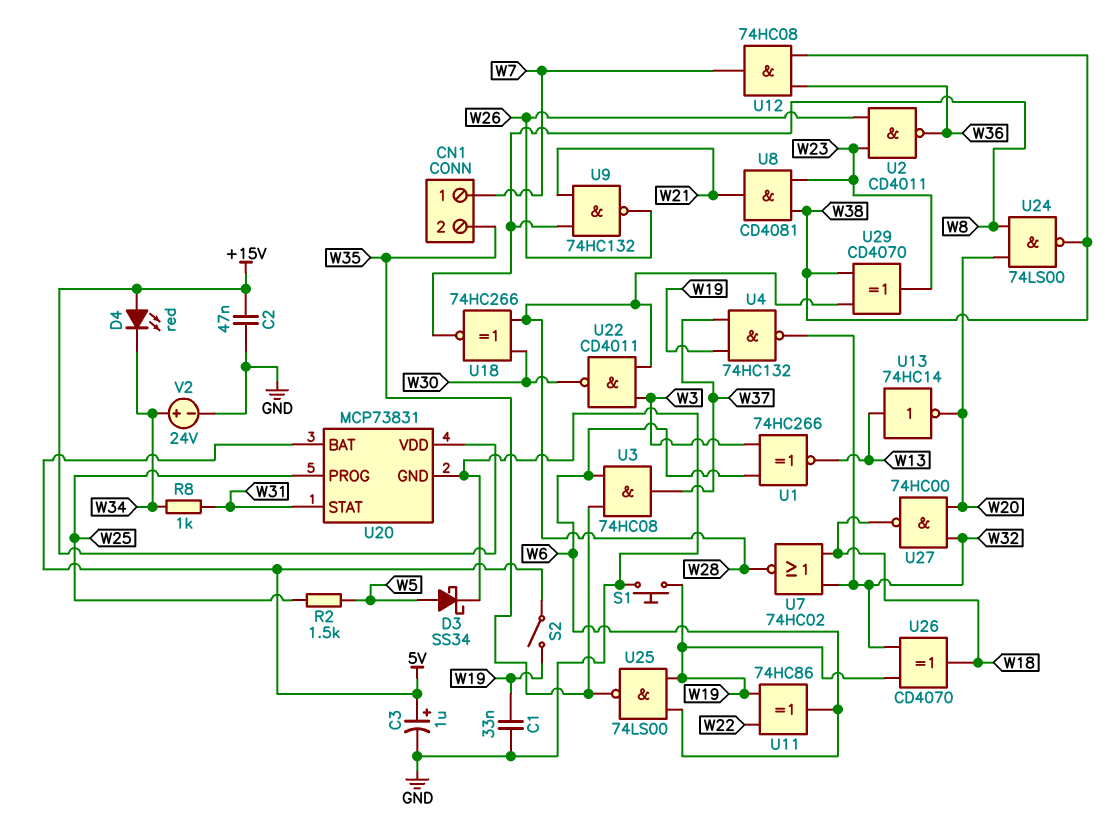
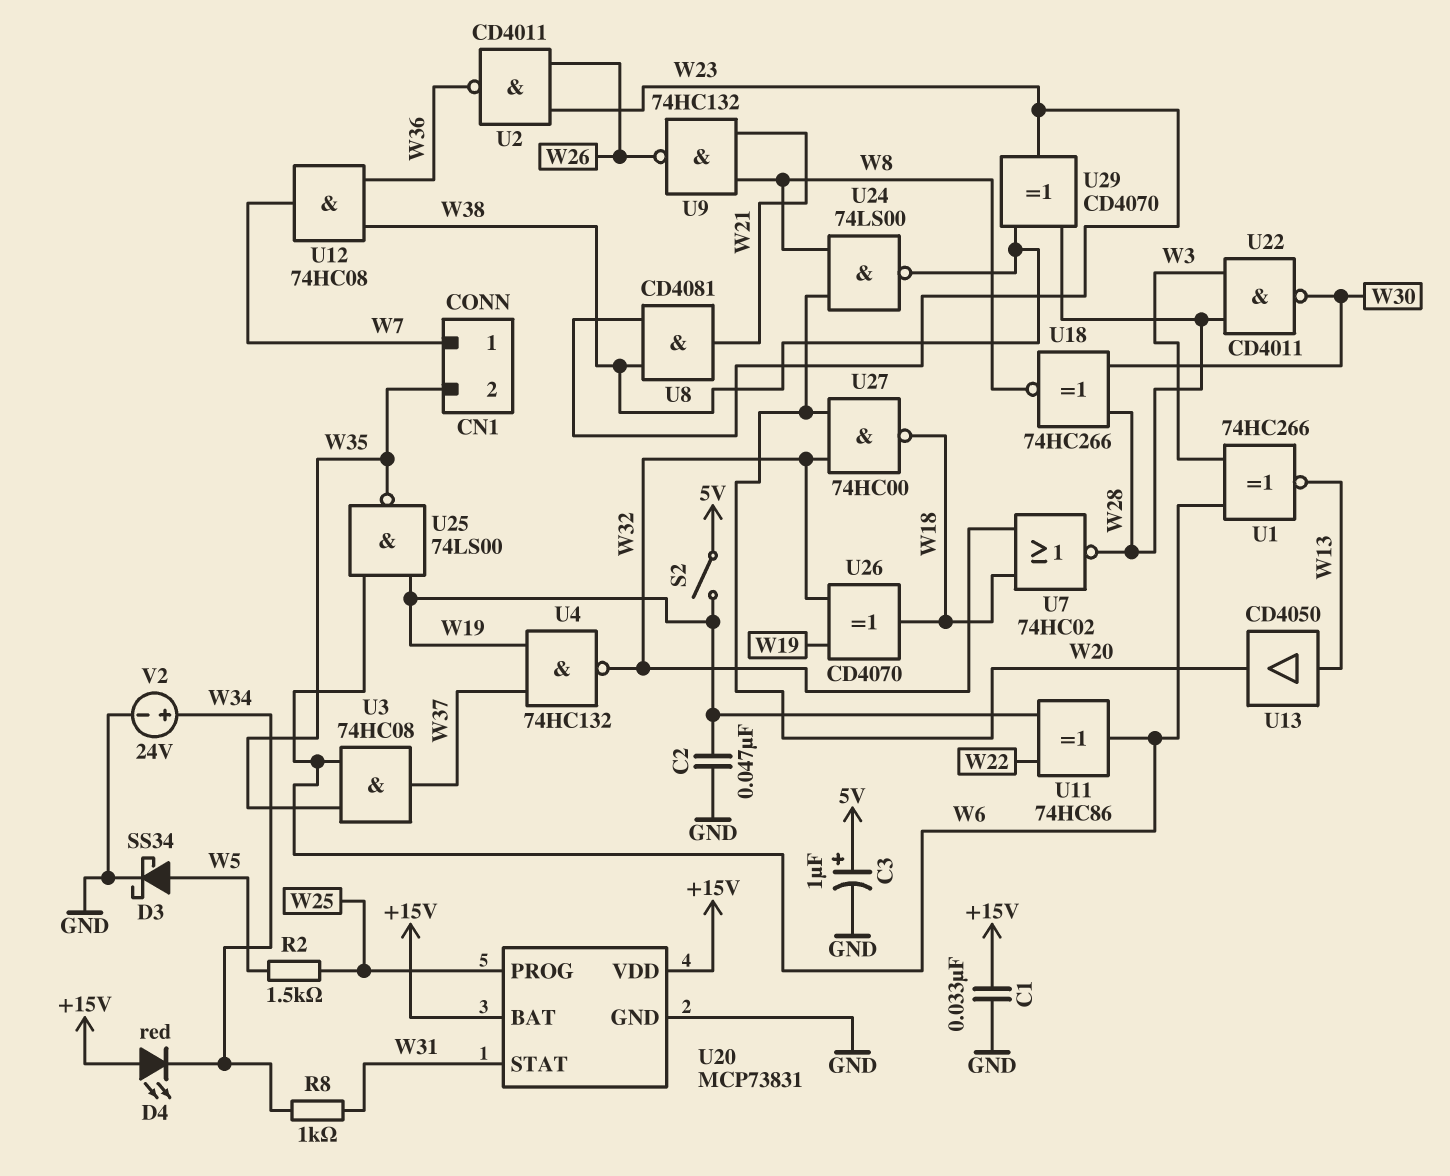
C1: 33nF (GND, W19) -> 33nF (+15V, GND)
C2: 47nF (+15V, GND) -> 47nF (GND, W19)
S1: button (GND, W19) -> none
U13: NOT 74HC14 (in W13, out W20) -> buffer CD4050 (in W13, out W20)
U20 pin BAT: 5V -> +15V

